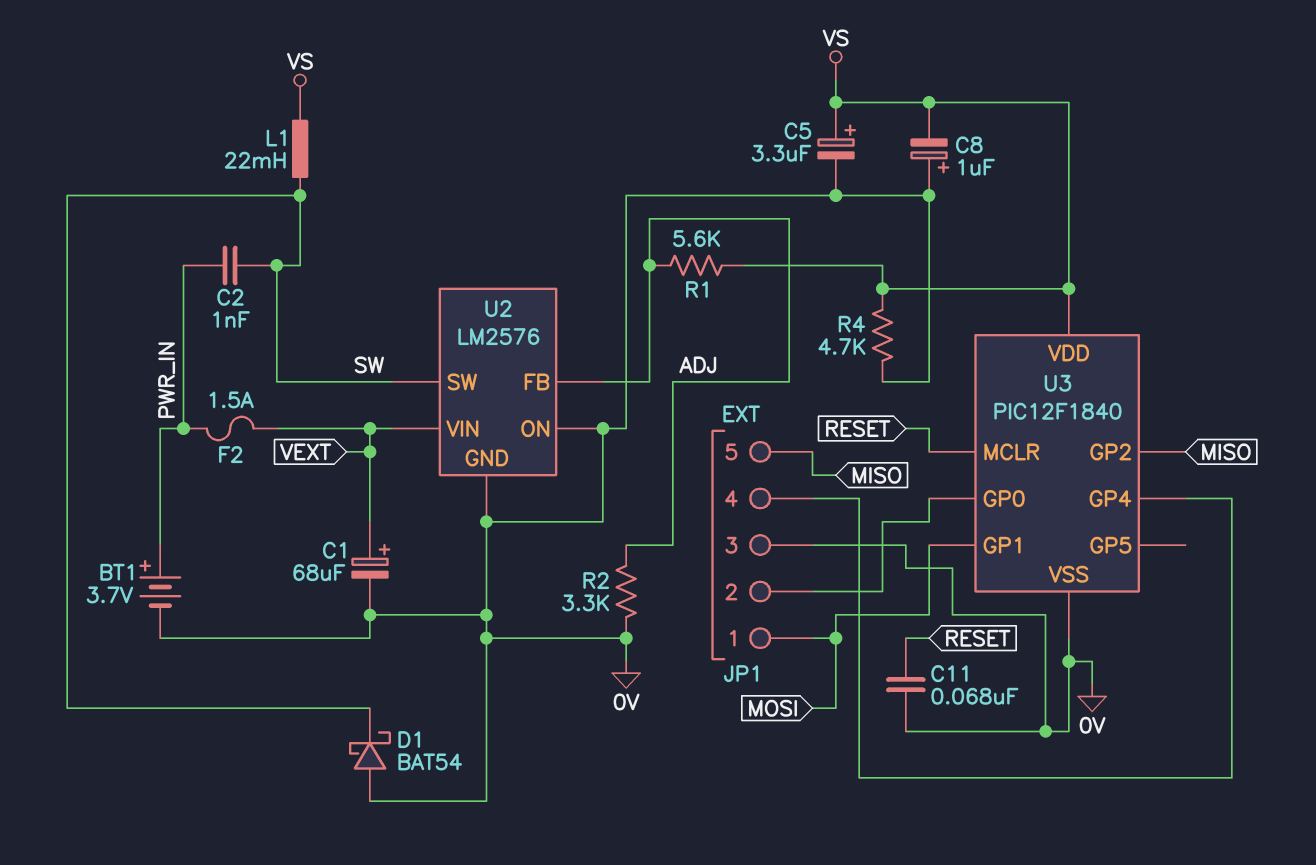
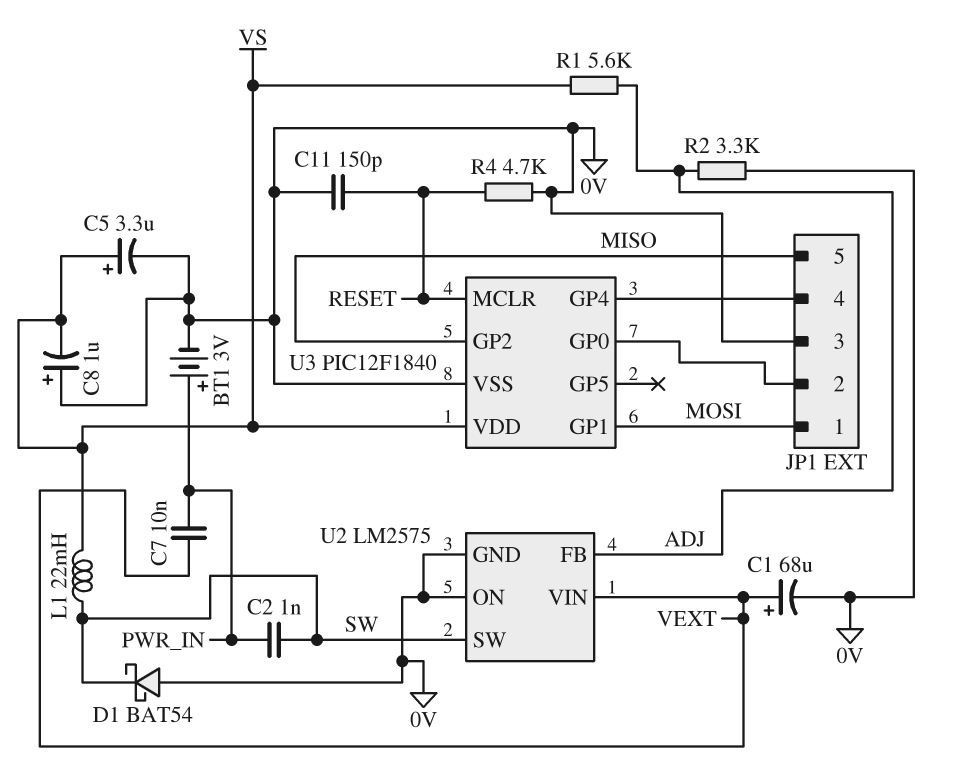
BT1: 3.7V (plus PWR_IN, minus 0V) -> 3V (plus PWR_IN, minus 0V)
C7: none -> 10nF (PWR_IN, VEXT)
C11: 68nF (0V, RESET) -> 150pF (0V, RESET)
F2: 1.5A (PWR_IN, VEXT) -> none
R4: 4.7k (0V, VS) -> 4.7k (0V, RESET)
U2: LM2576 -> LM2575

